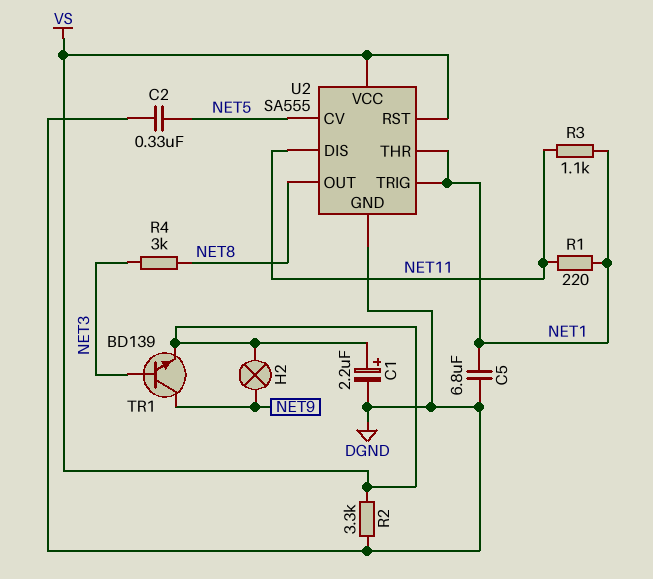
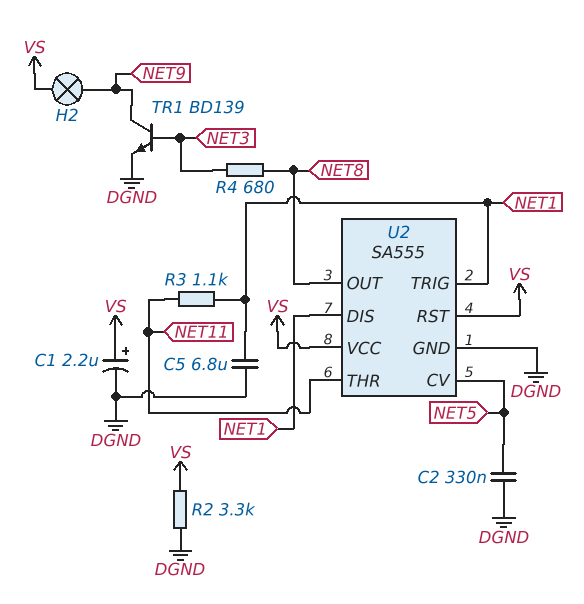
R1: 220 (NET1, NET11) -> none
R4: 3k (NET3, NET8) -> 680 (NET3, NET8)
TR1: NPN BD139 (B NET3, C NET9, E VS) -> NPN BD139 (B NET3, C NET9, E DGND)
U2 pin DIS: NET11 -> NET1
U2 pin THR: NET1 -> NET11

